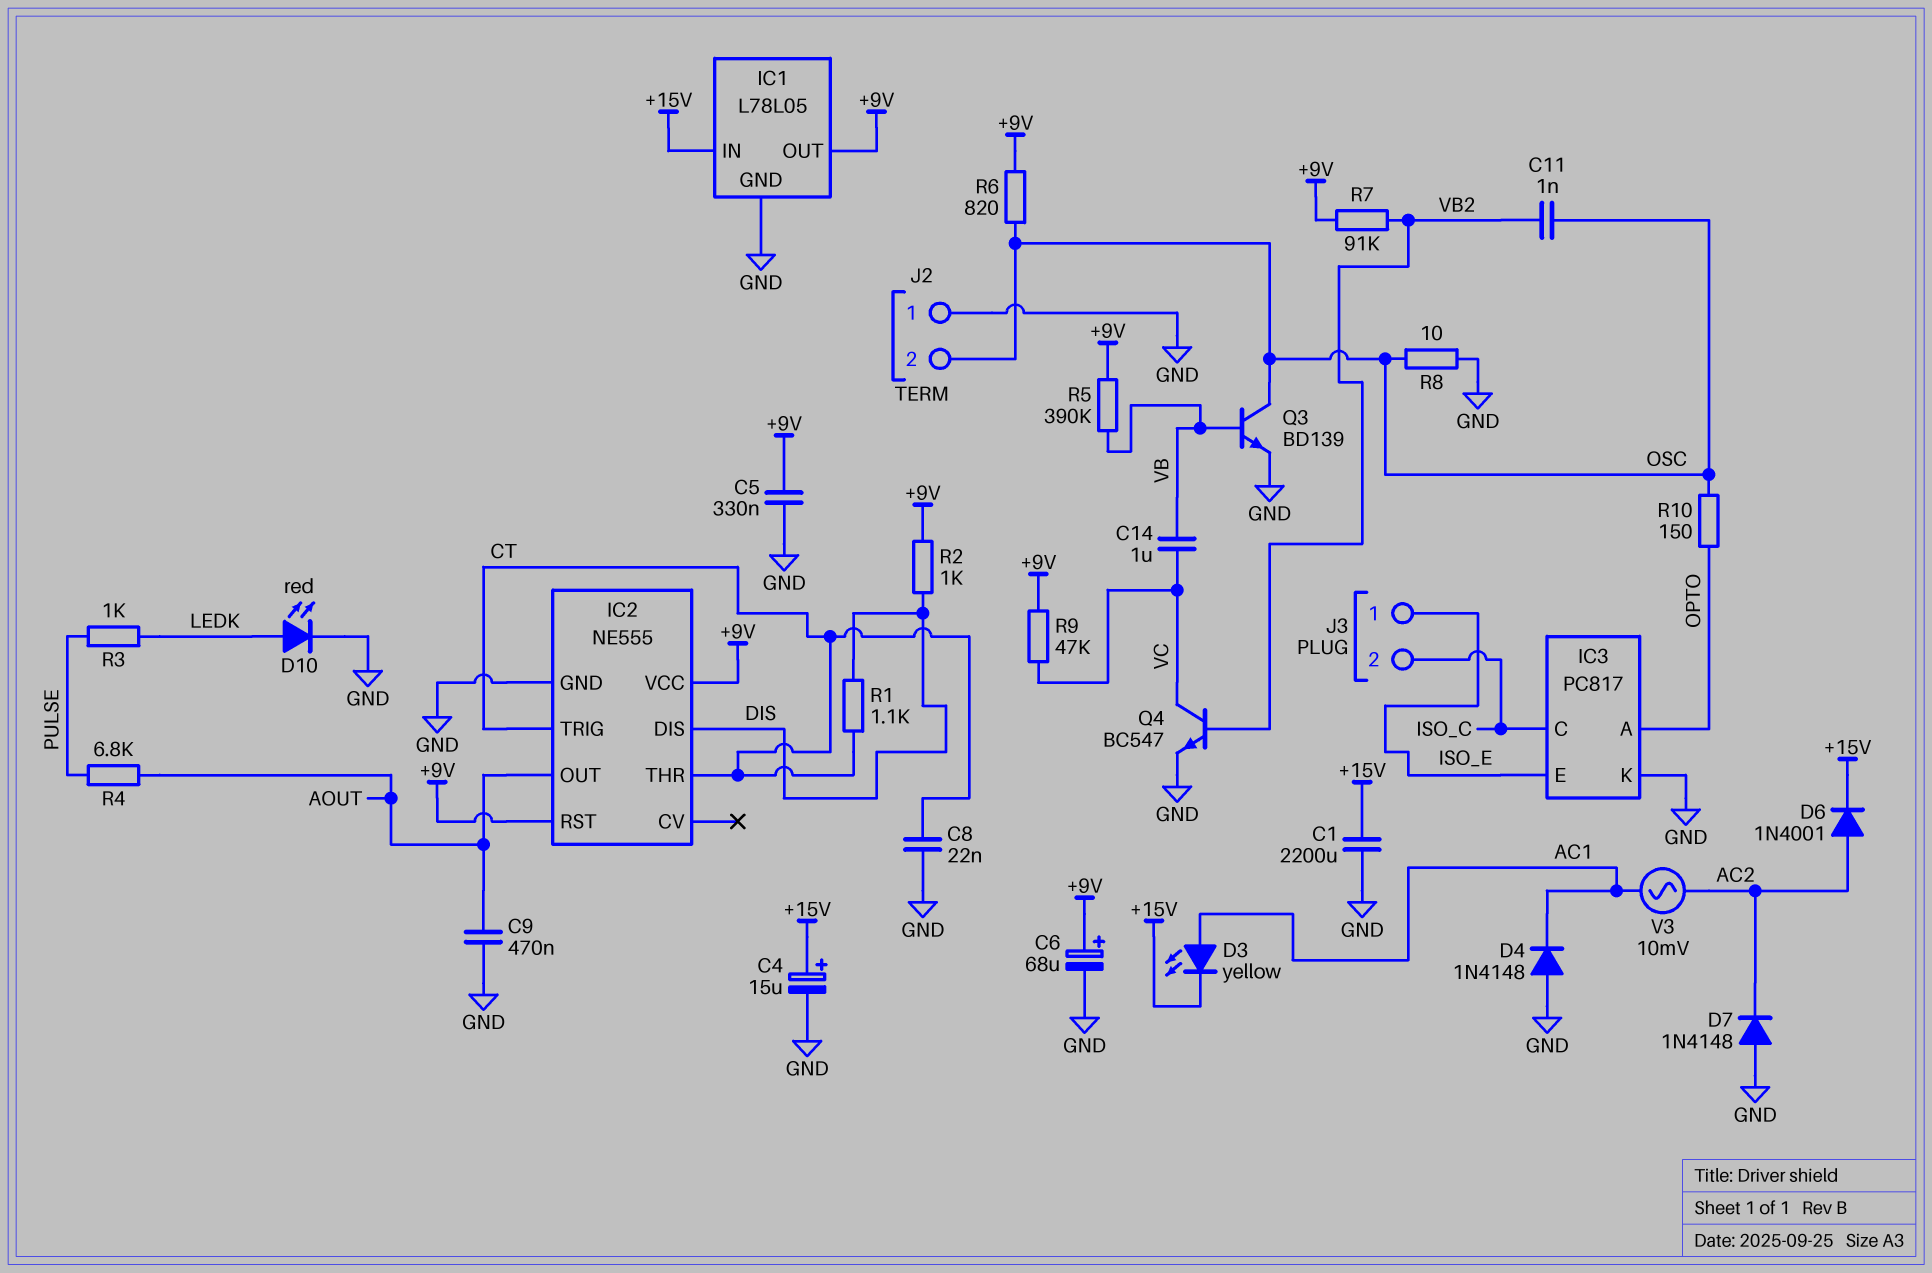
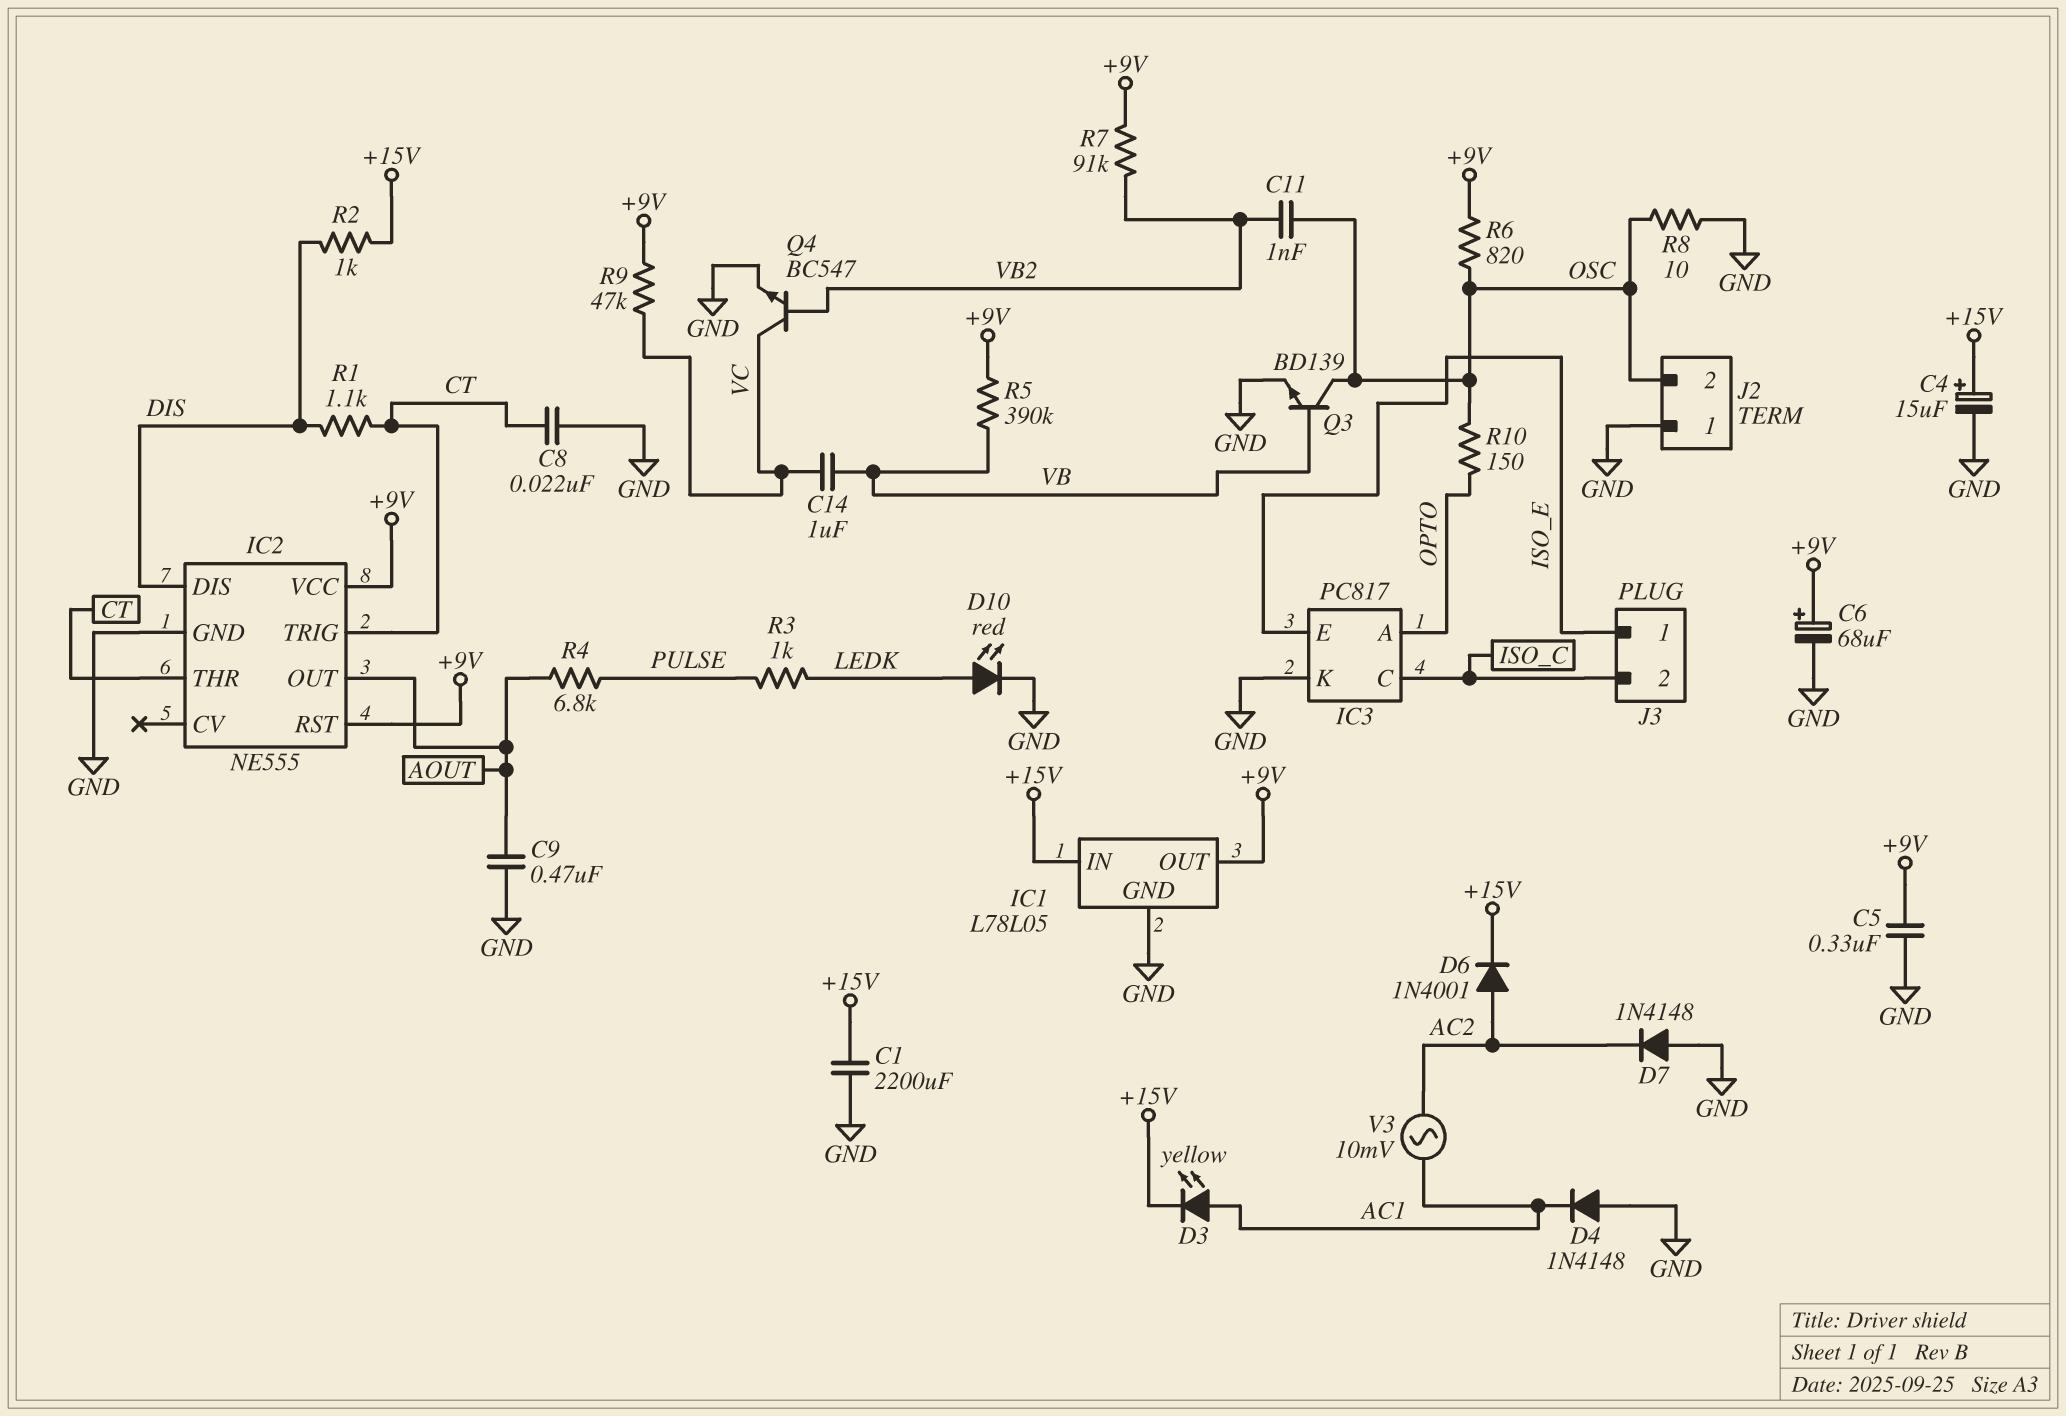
R2: 1k (+9V, DIS) -> 1k (+15V, DIS)

